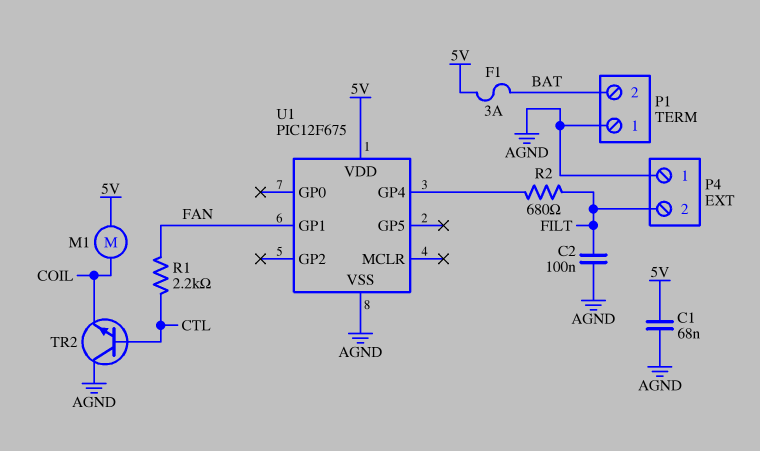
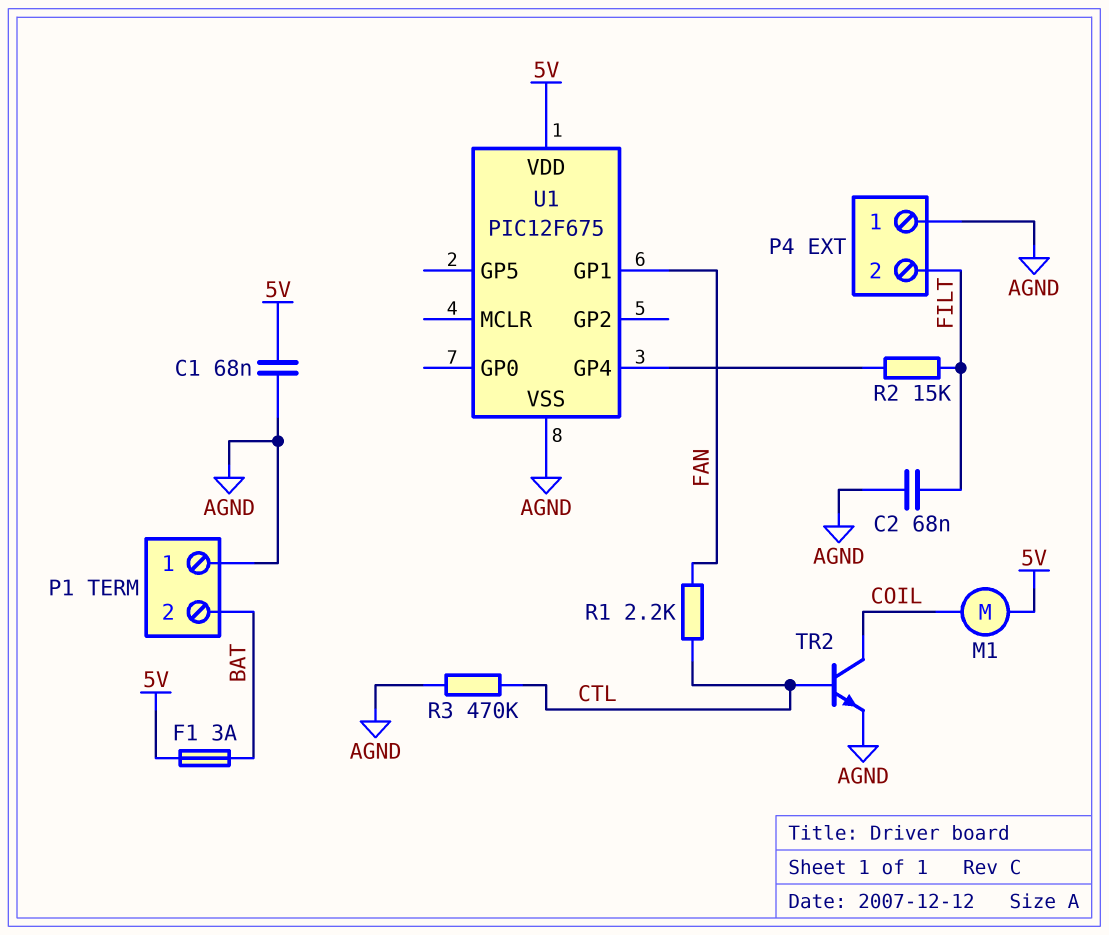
C2: 100nF (AGND, FILT) -> 68nF (AGND, FILT)
R2: 680 (FILT, U1/GP4) -> 15k (FILT, U1/GP4)
R3: none -> 470k (AGND, CTL)
TR2: NPN (B CTL, C AGND, E COIL) -> NPN (B CTL, C COIL, E AGND)

